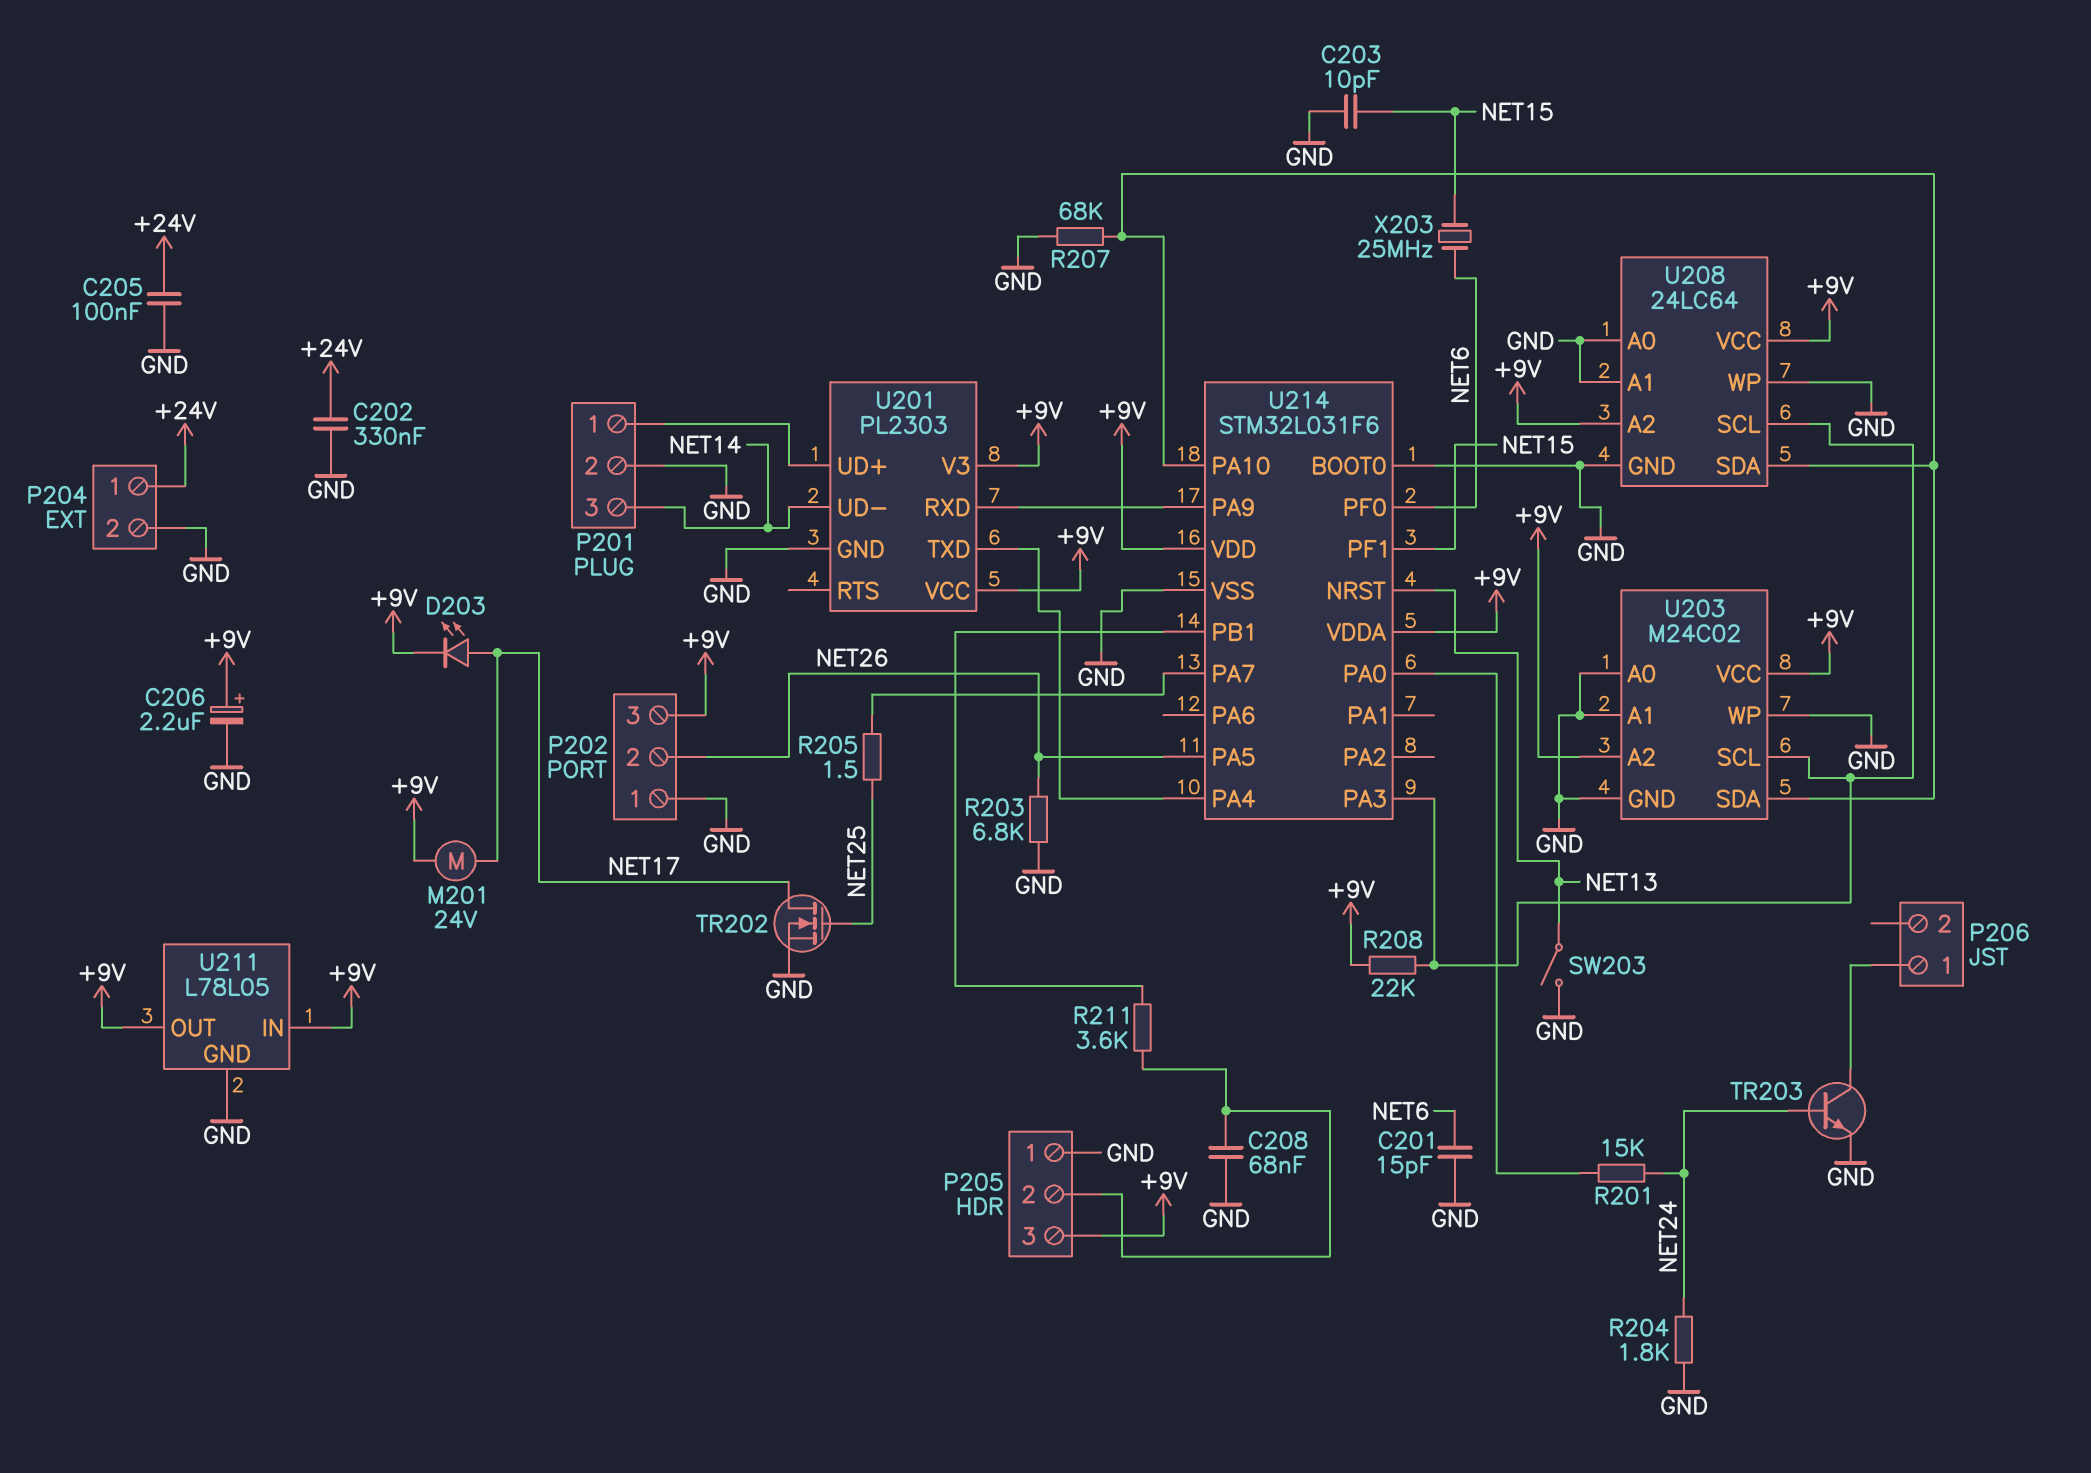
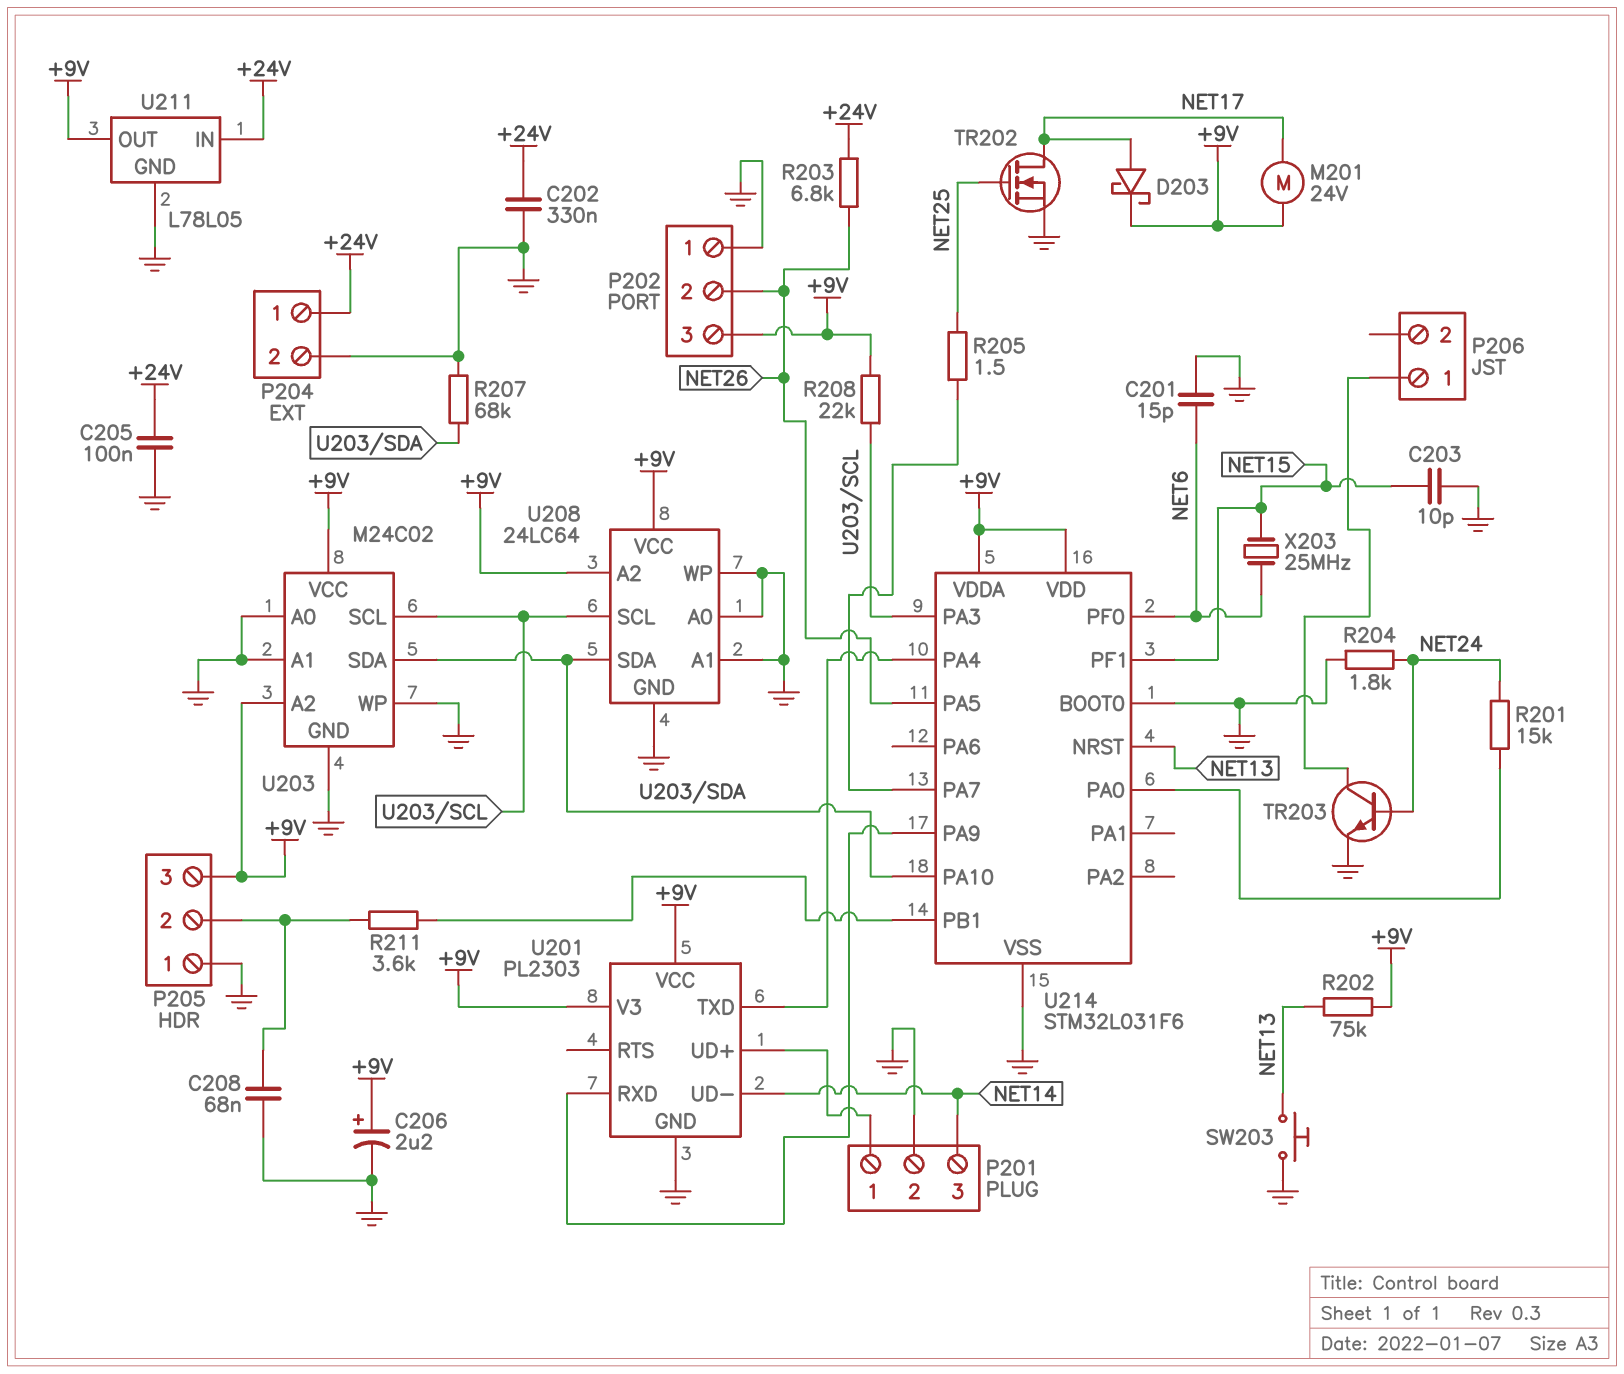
D203: LED (A NET17, K +9V) -> schottky (A NET17, K +9V)
R202: none -> 75k (+9V, NET13)
R203: 6.8k (GND, NET26) -> 6.8k (+24V, NET26)
SW203: switch (GND, NET13) -> button (GND, NET13)
U211 pin IN: +9V -> +24V

